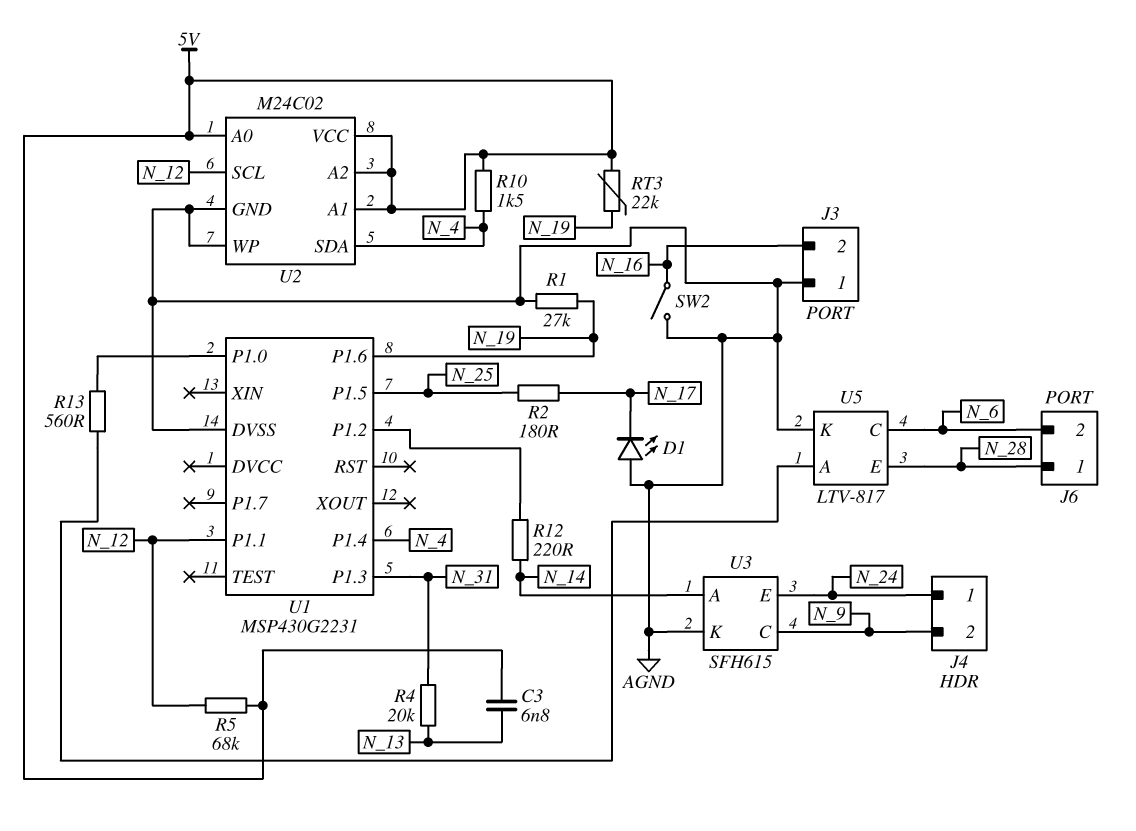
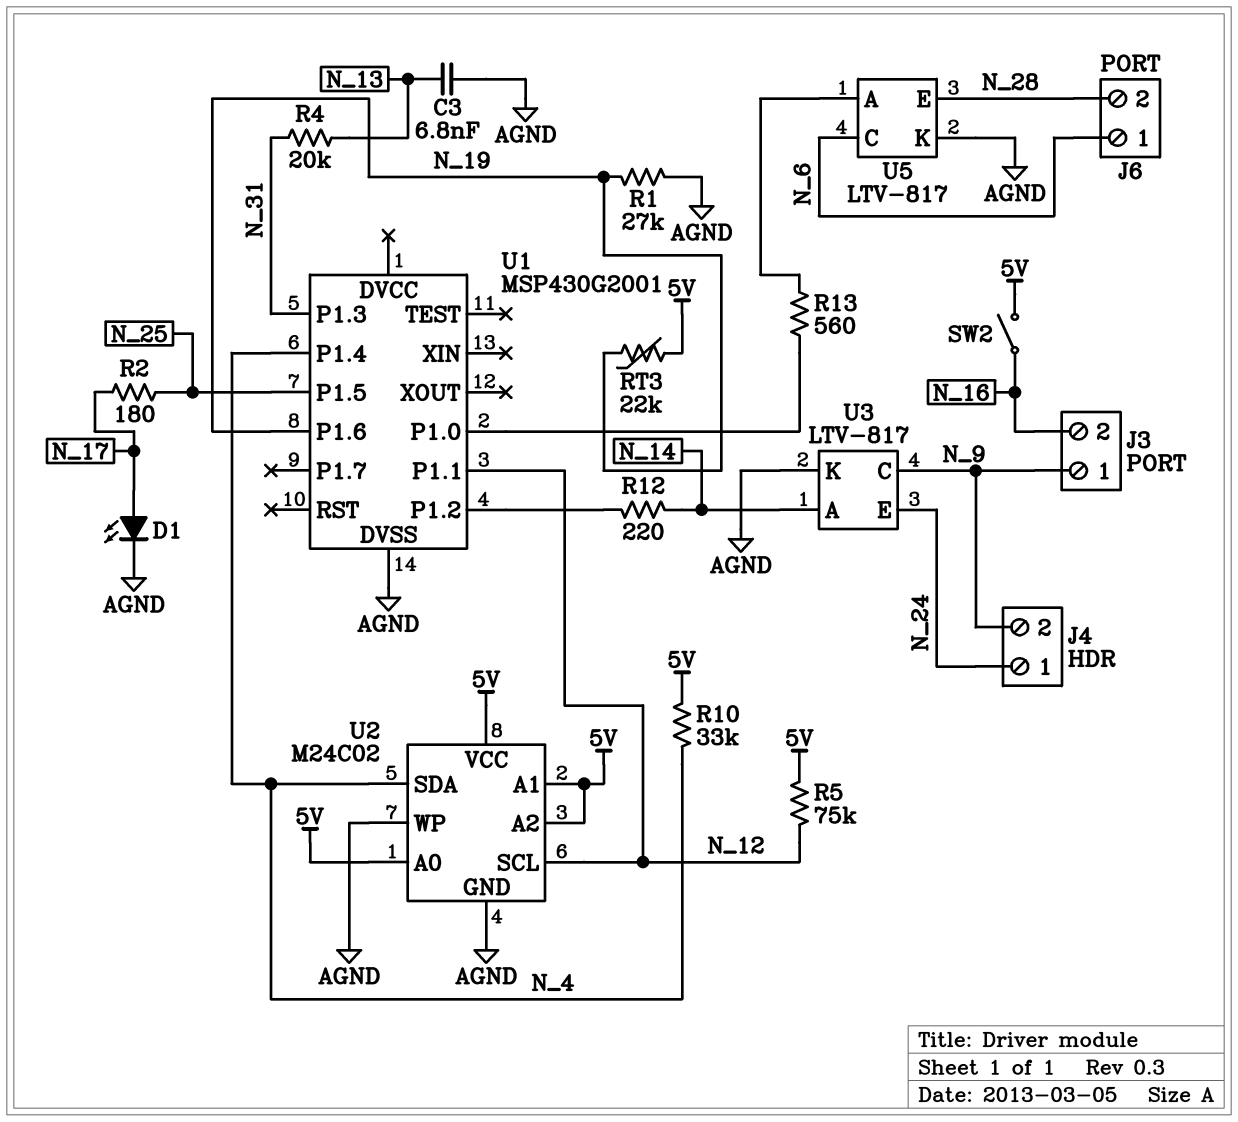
C3: 6.8nF (5V, N_13) -> 6.8nF (AGND, N_13)
D1: LED (A AGND, K N_17) -> LED (A N_17, K AGND)
J3 pin 1: AGND -> N_9
J6 pin 1: N_28 -> N_6
J6 pin 2: N_6 -> N_28
R5: 68k (5V, N_12) -> 75k (5V, N_12)
R10: 1.5k (5V, N_4) -> 33k (5V, N_4)
SW2: switch (AGND, N_16) -> switch (5V, N_16)
U1: MSP430G2231 -> MSP430G2001
U3: SFH615 -> LTV-817

